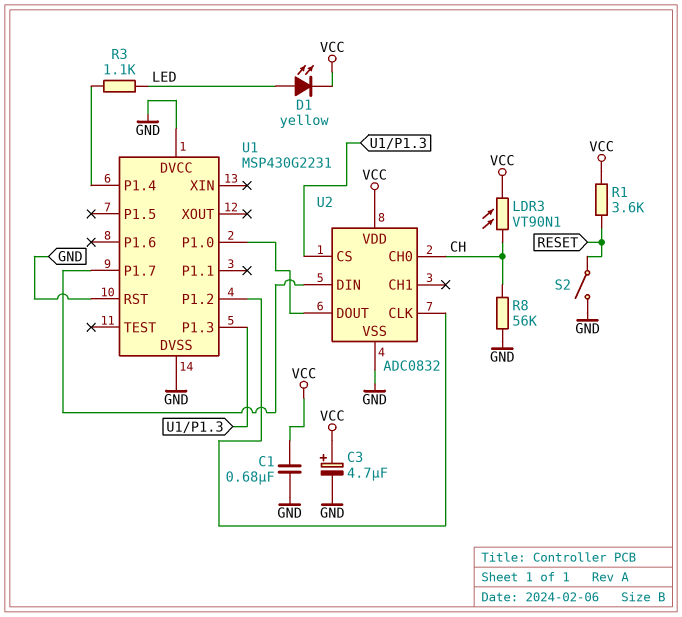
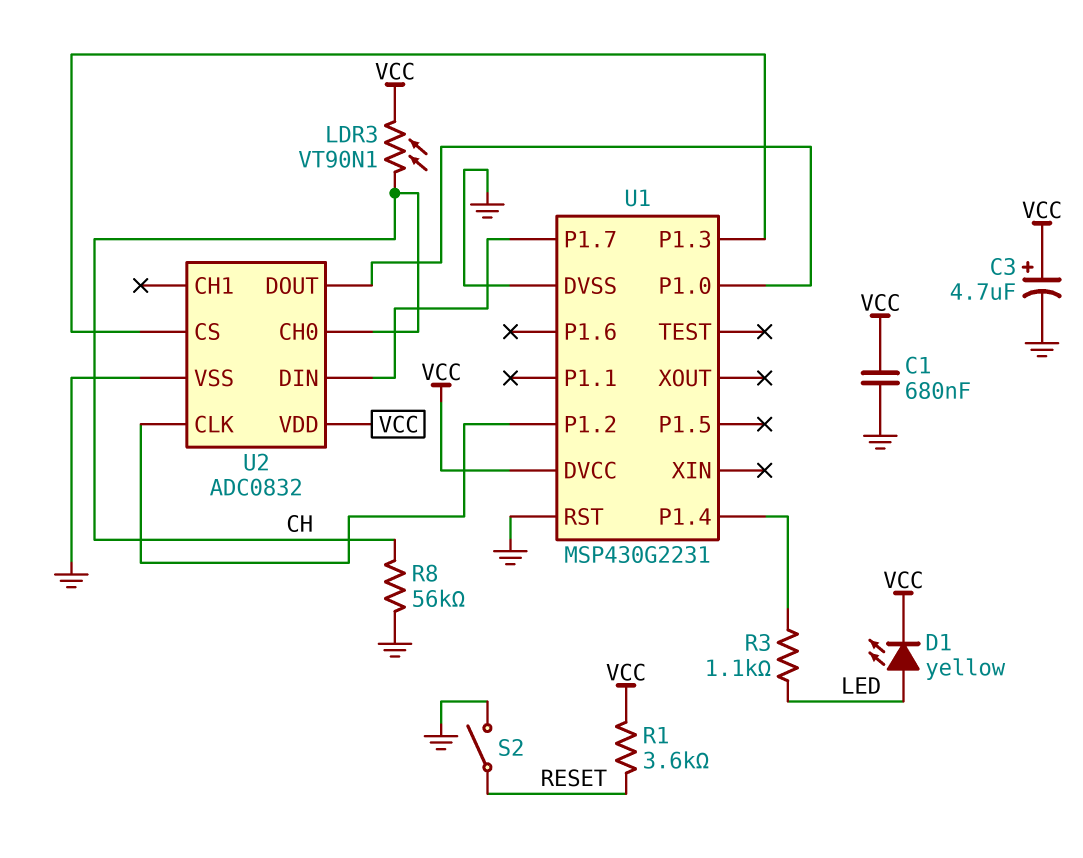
U1 pin DVCC: GND -> VCC

